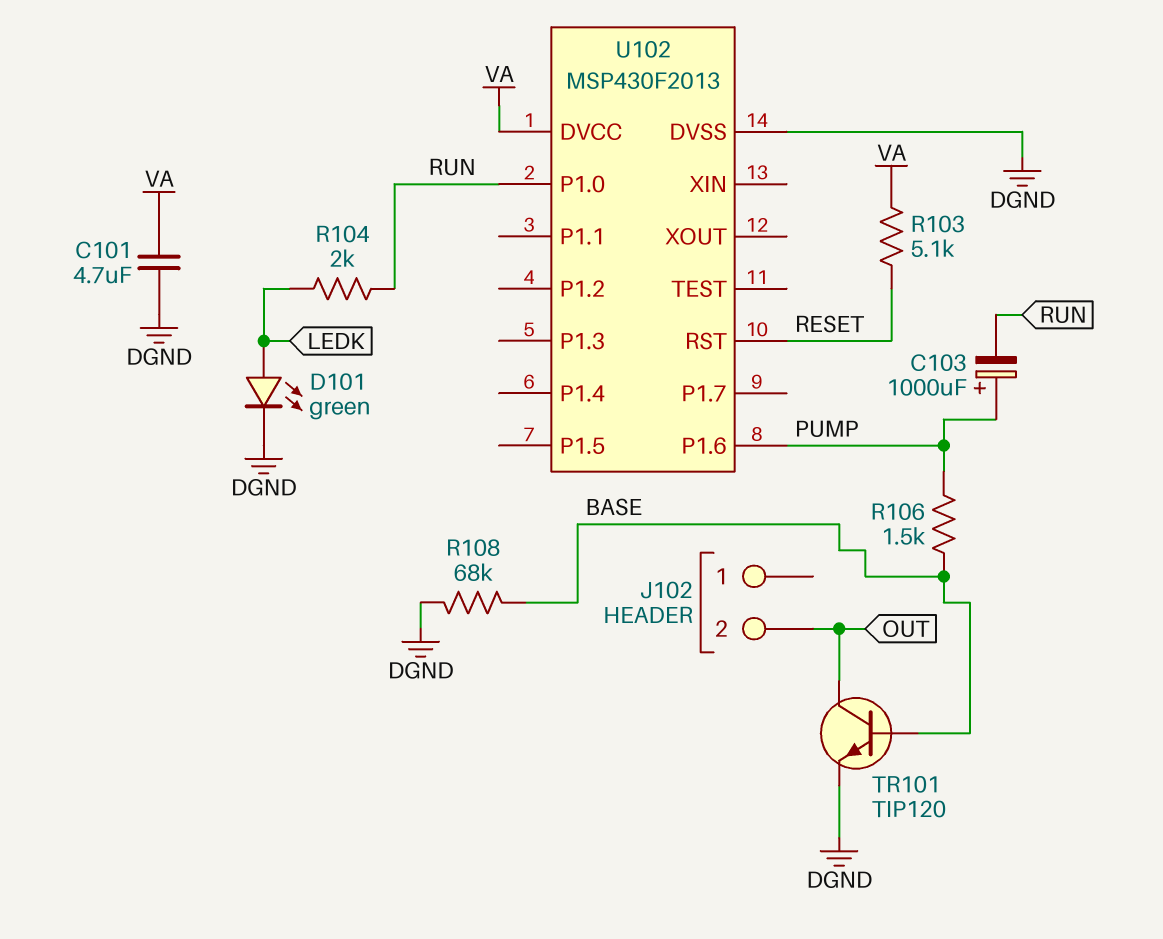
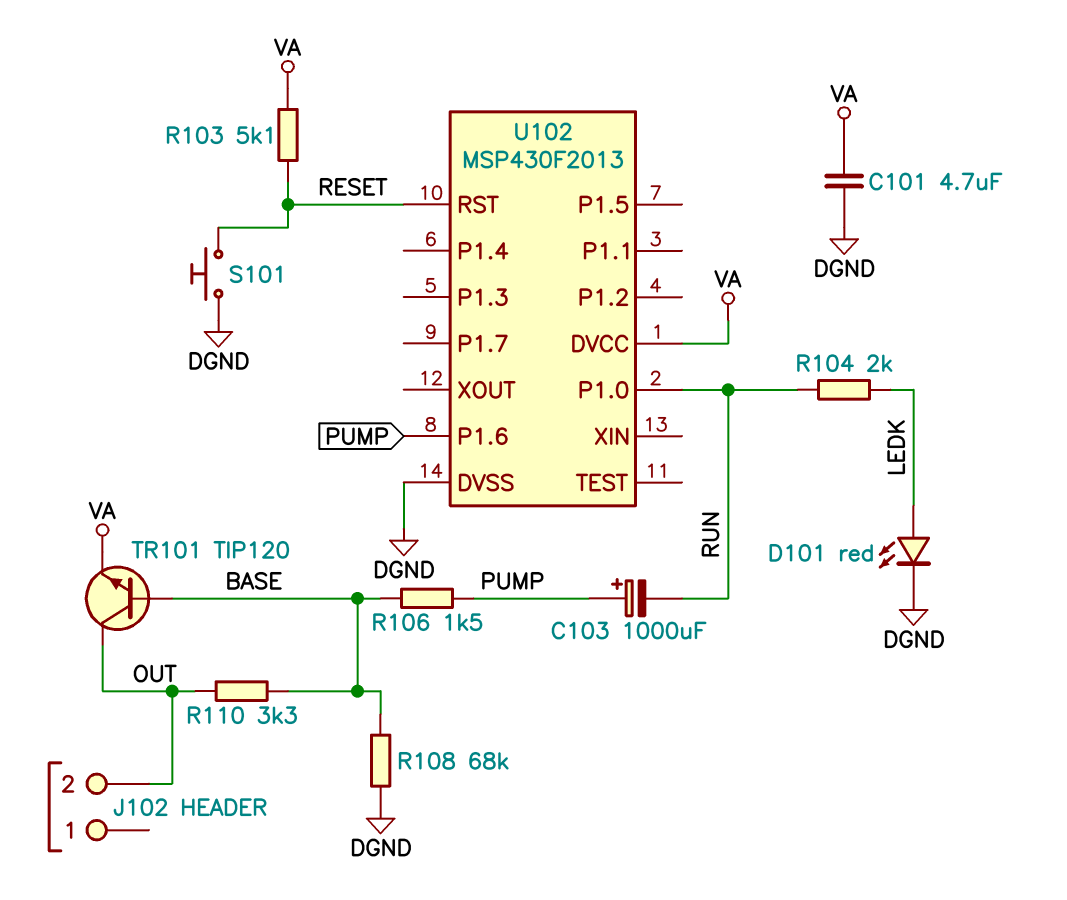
D101: LED green (A LEDK, K DGND) -> LED red (A LEDK, K DGND)
R110: none -> 3.3k (BASE, OUT)
S101: none -> button (DGND, RESET)
TR101: NPN TIP120 (B BASE, C OUT, E DGND) -> NPN TIP120 (B BASE, C OUT, E VA)

